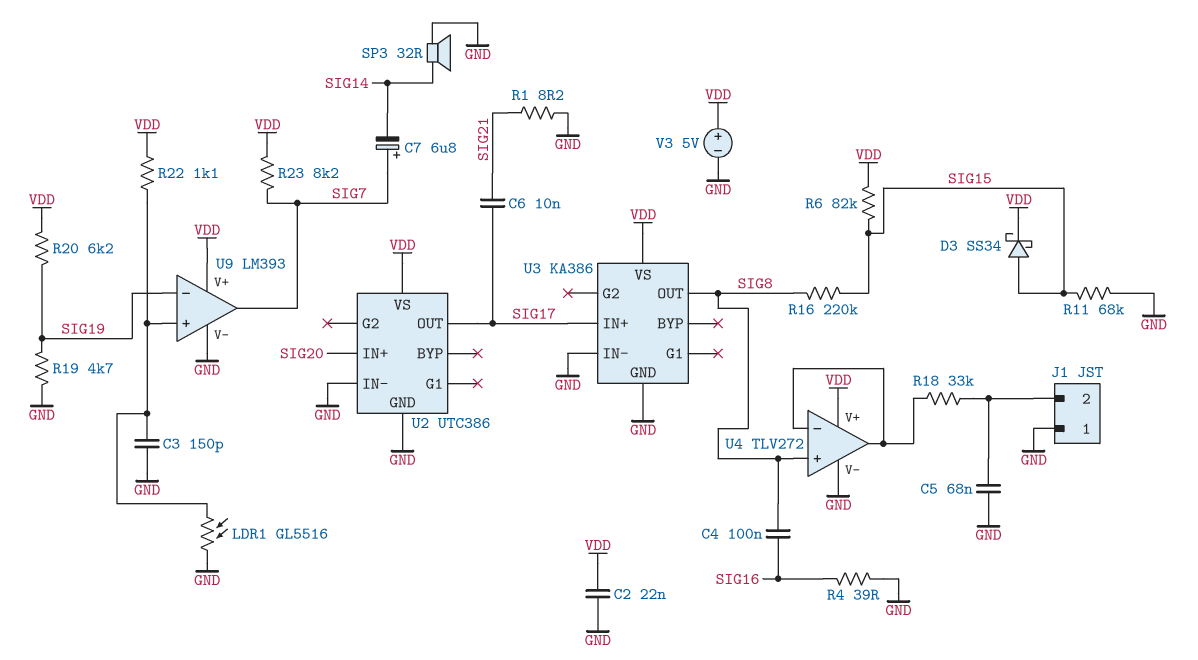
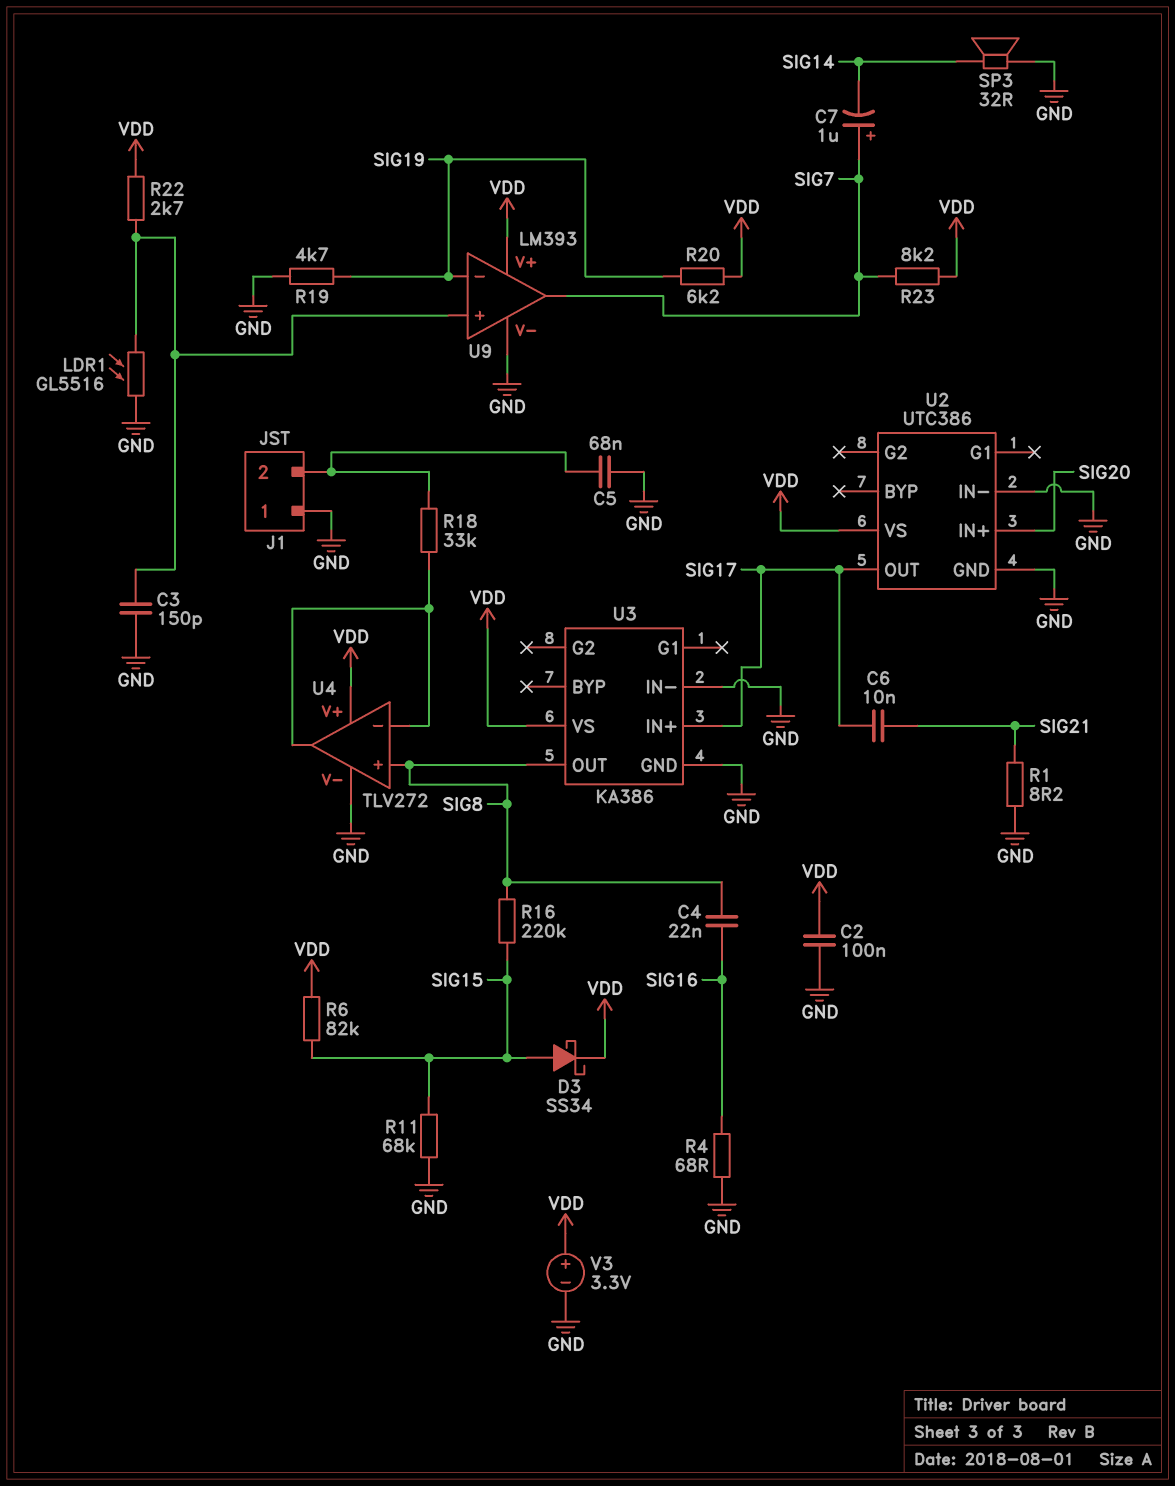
C2: 22nF (GND, VDD) -> 100nF (GND, VDD)
C4: 100nF (SIG8, SIG16) -> 22nF (SIG8, SIG16)
C7: 6.8uF (plus SIG7, minus SIG14) -> 1uF (plus SIG7, minus SIG14)
R4: 39 (GND, SIG16) -> 68 (GND, SIG16)
R22: 1.1k (U9/in+, VDD) -> 2.7k (U9/in+, VDD)
V3: 5V (plus VDD, minus GND) -> 3.3V (plus VDD, minus GND)

